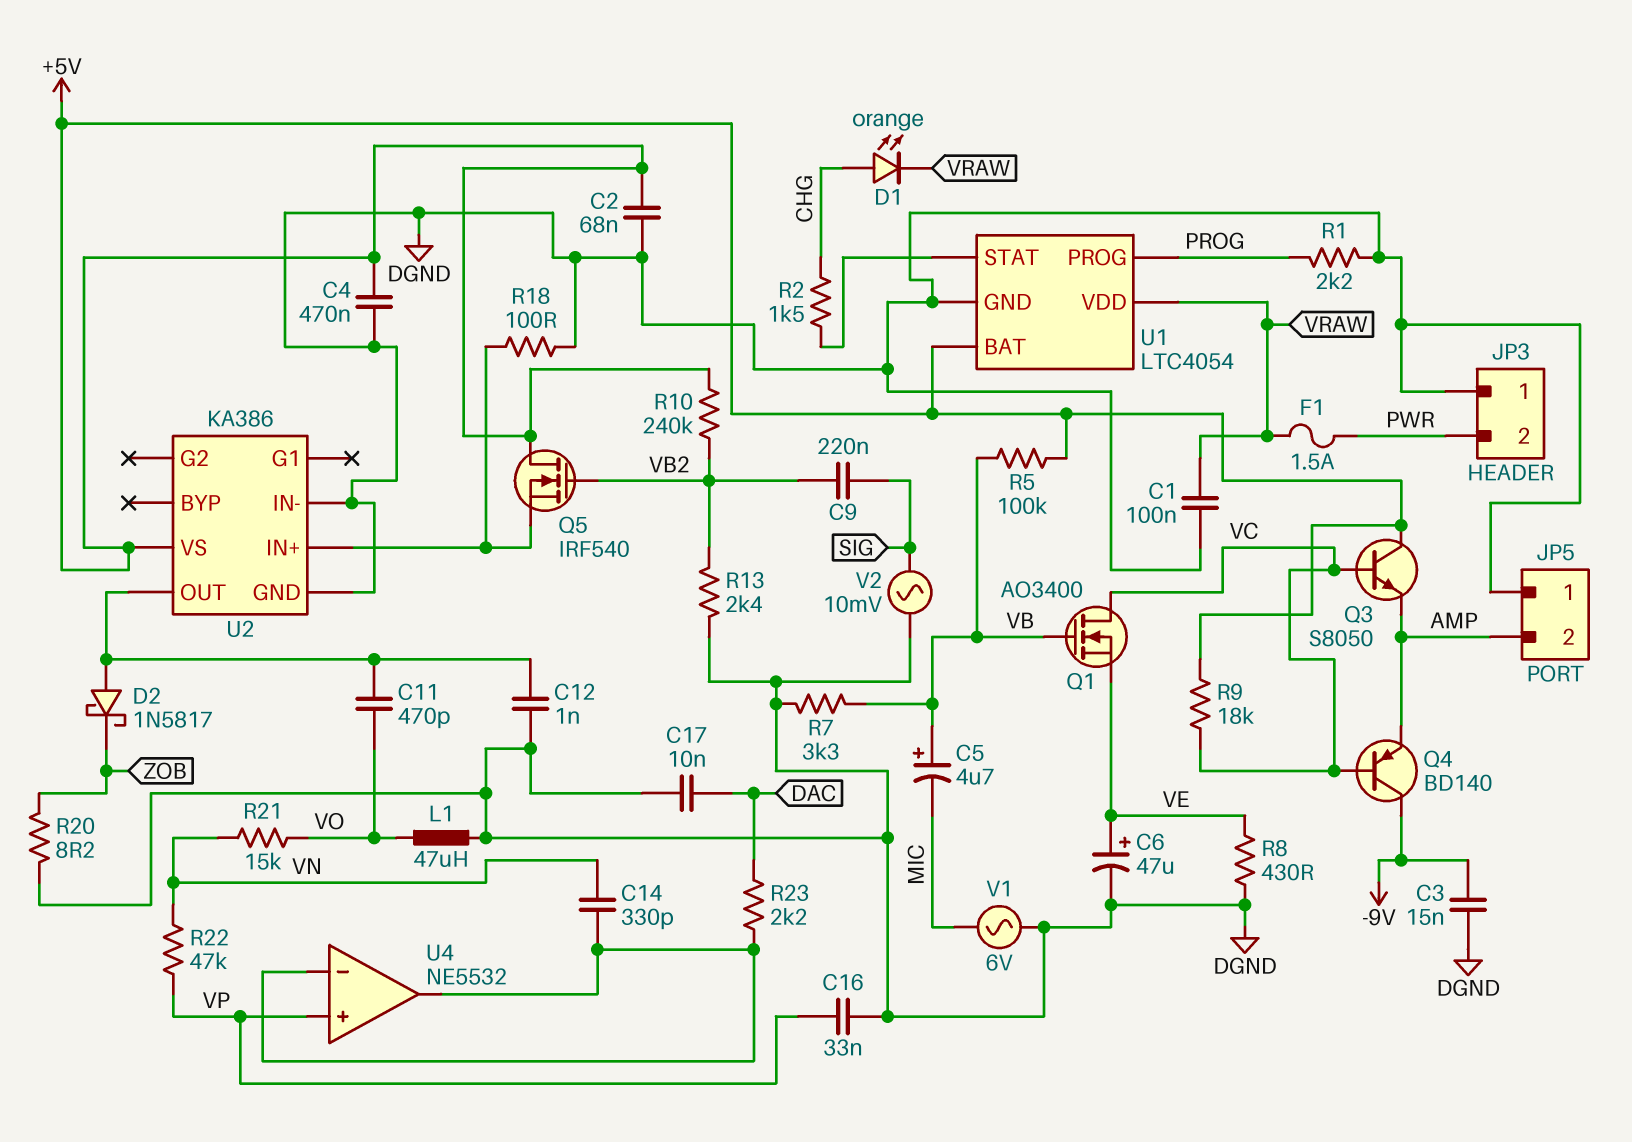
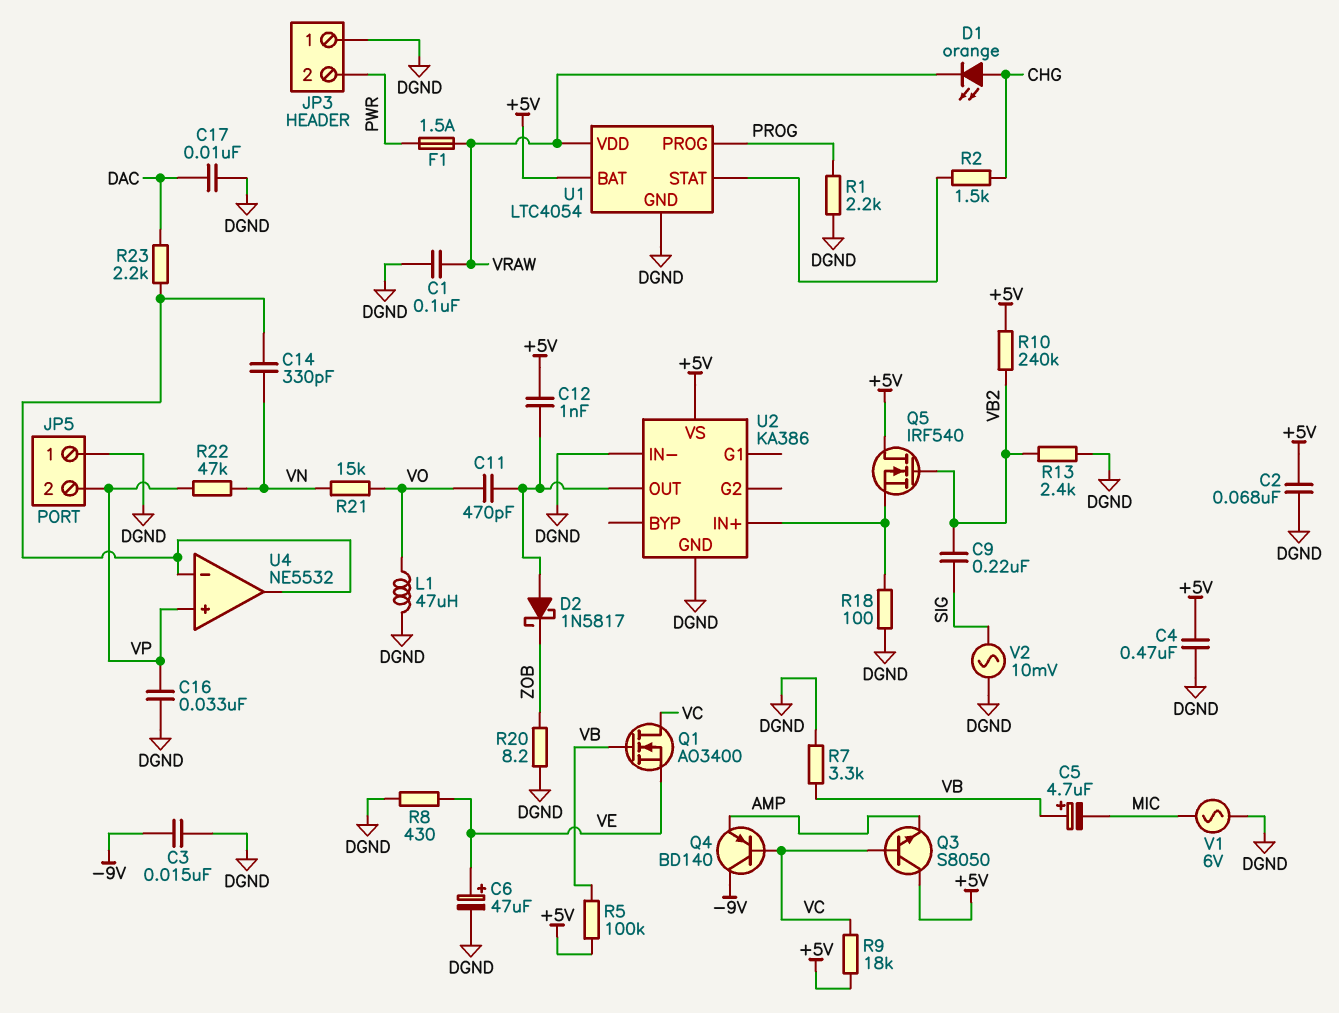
C12: 1nF (DGND, U2/OUT) -> 1nF (+5V, U2/OUT)
JP5 pin 2: AMP -> VP

